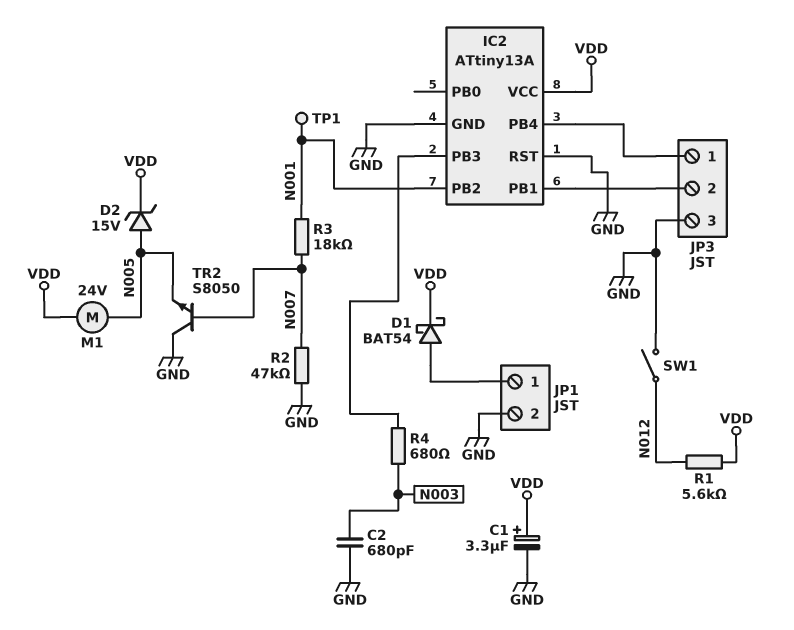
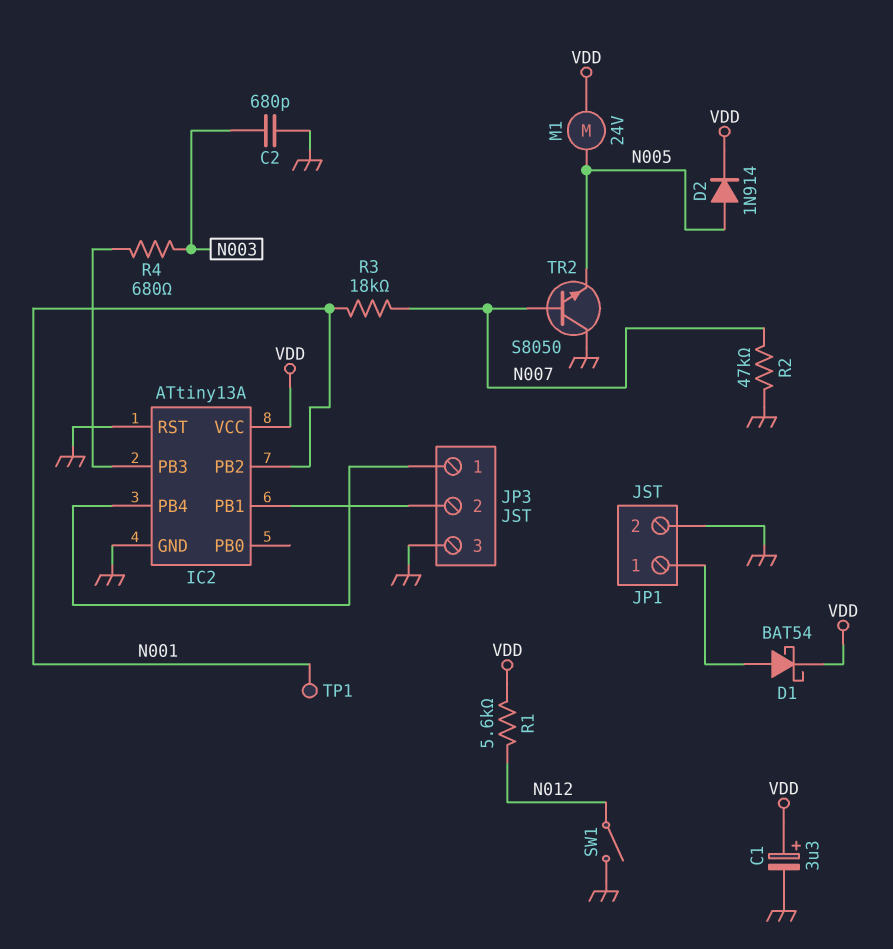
D2: zener 15V (A N005, K VDD) -> diode 1N914 (A N005, K VDD)

